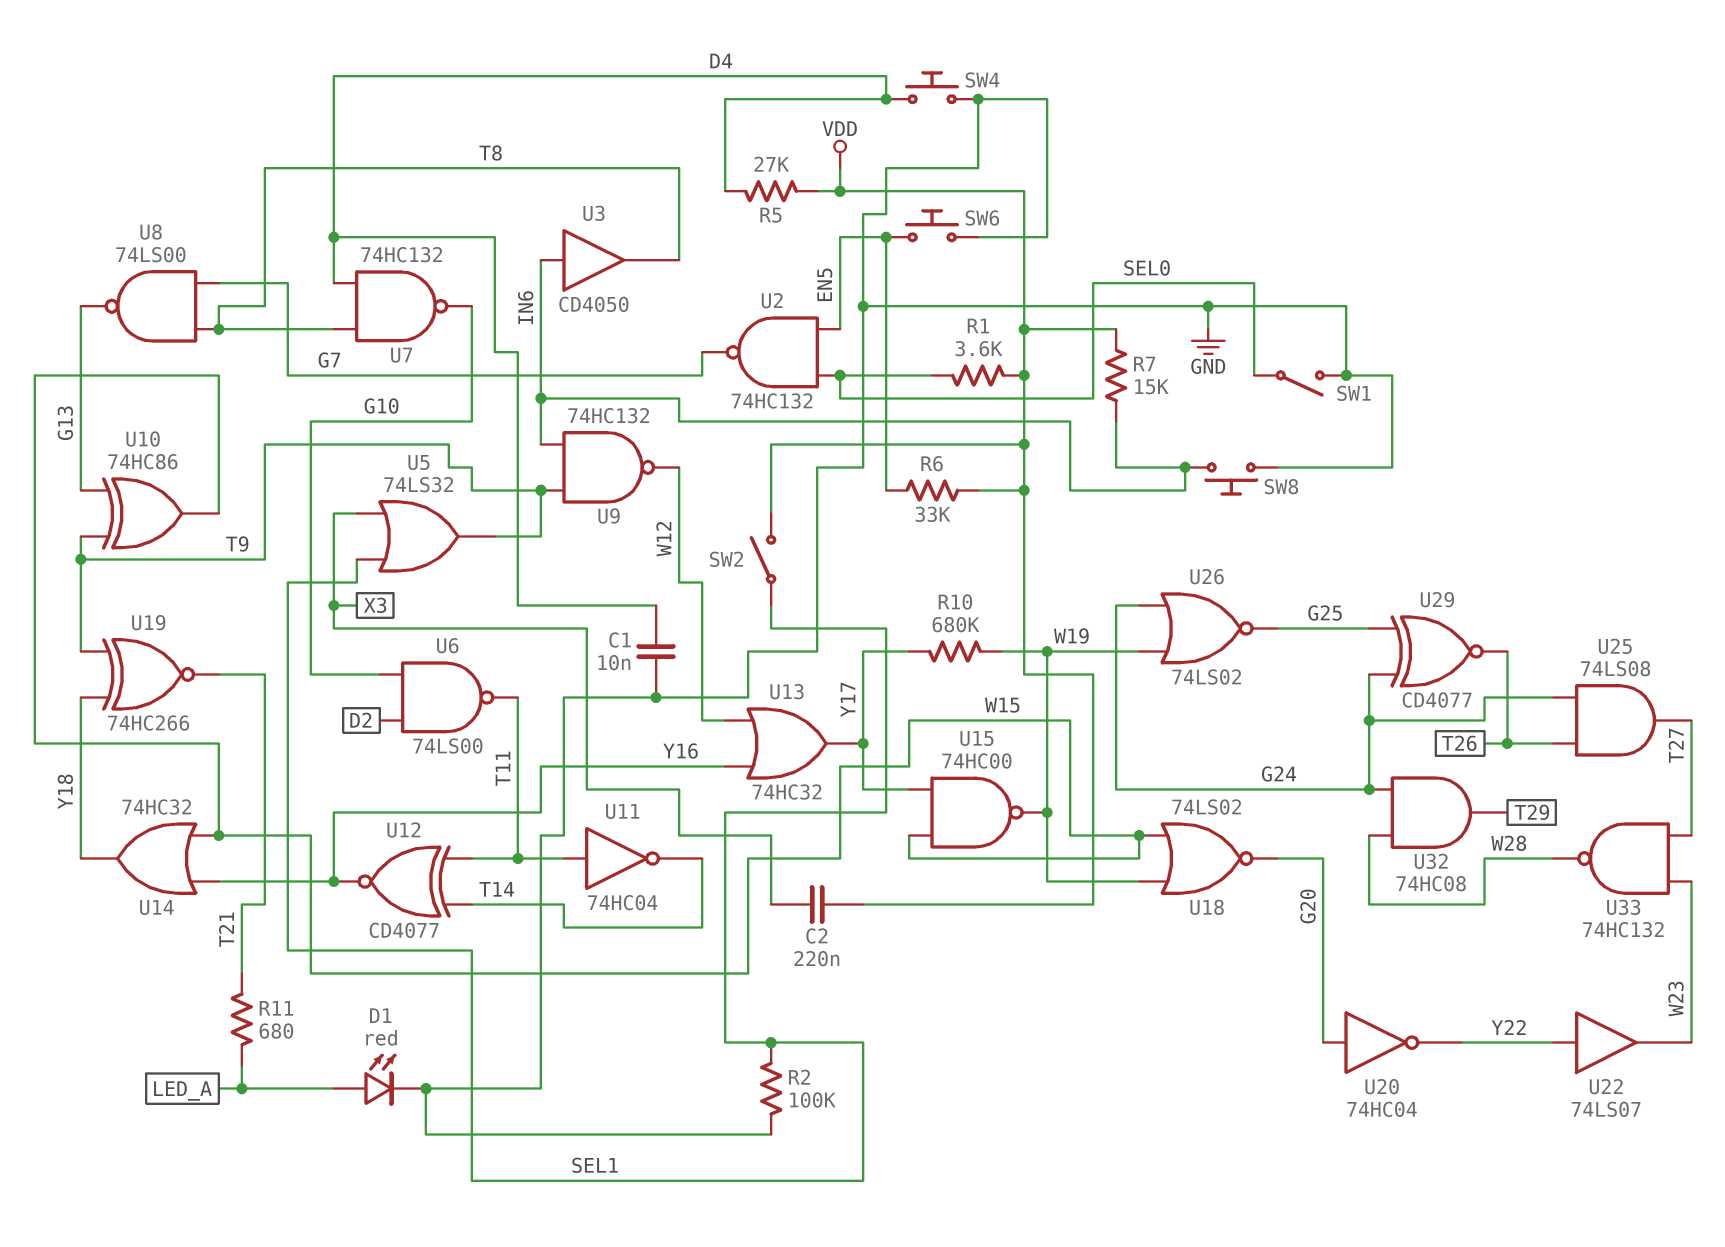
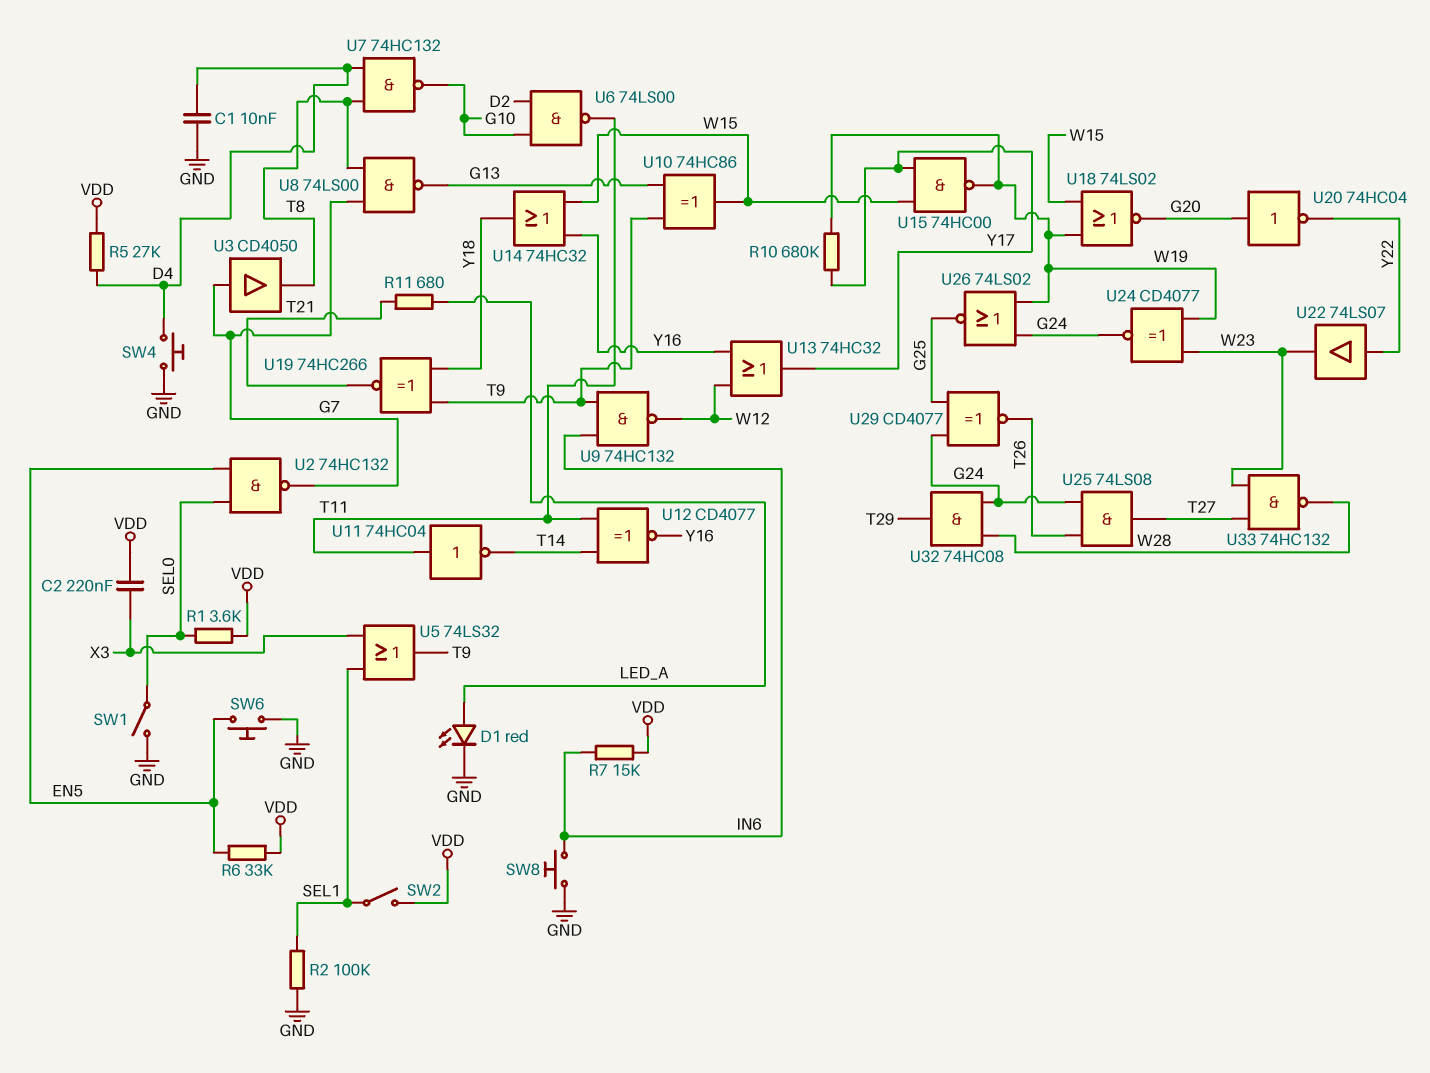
U3: buffer CD4050 (in IN6, out T8) -> buffer CD4050 (in G7, out T8)
U24: none -> XNOR CD4077 (in W19, in W23, out G24)

